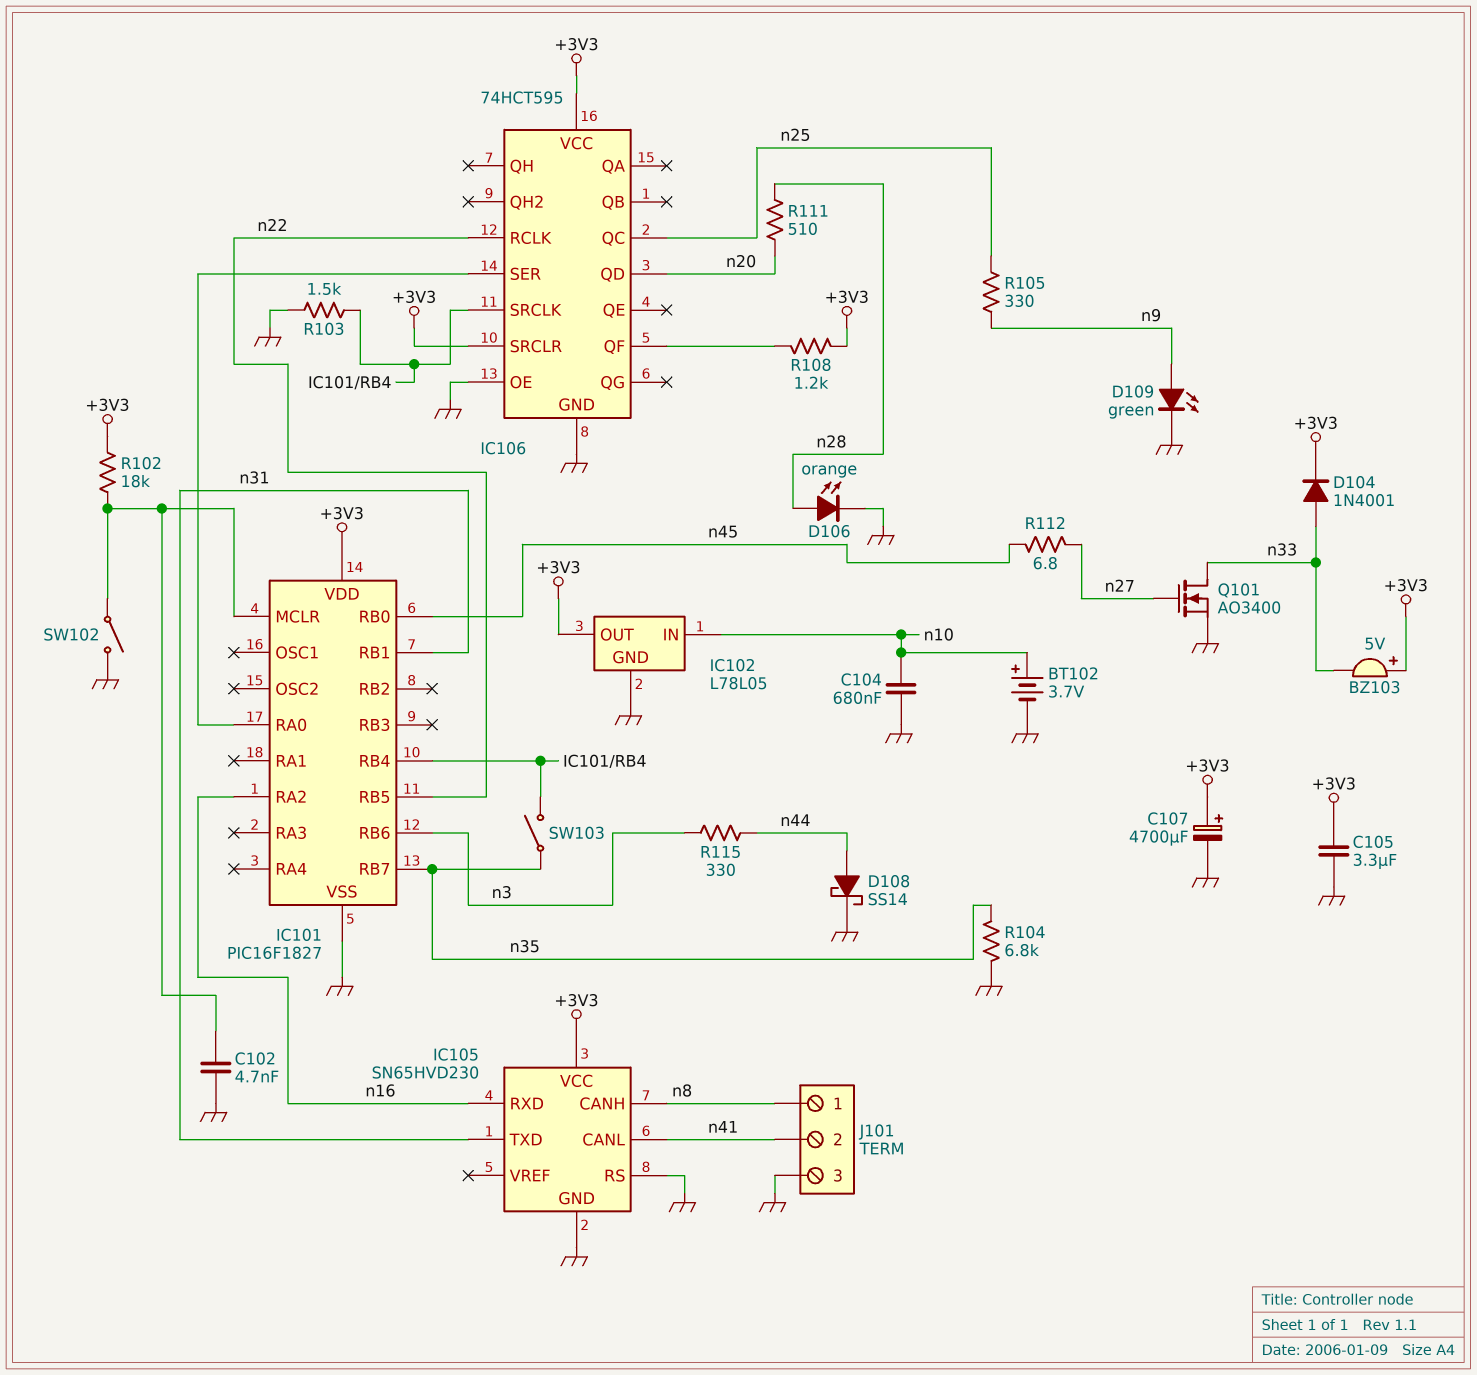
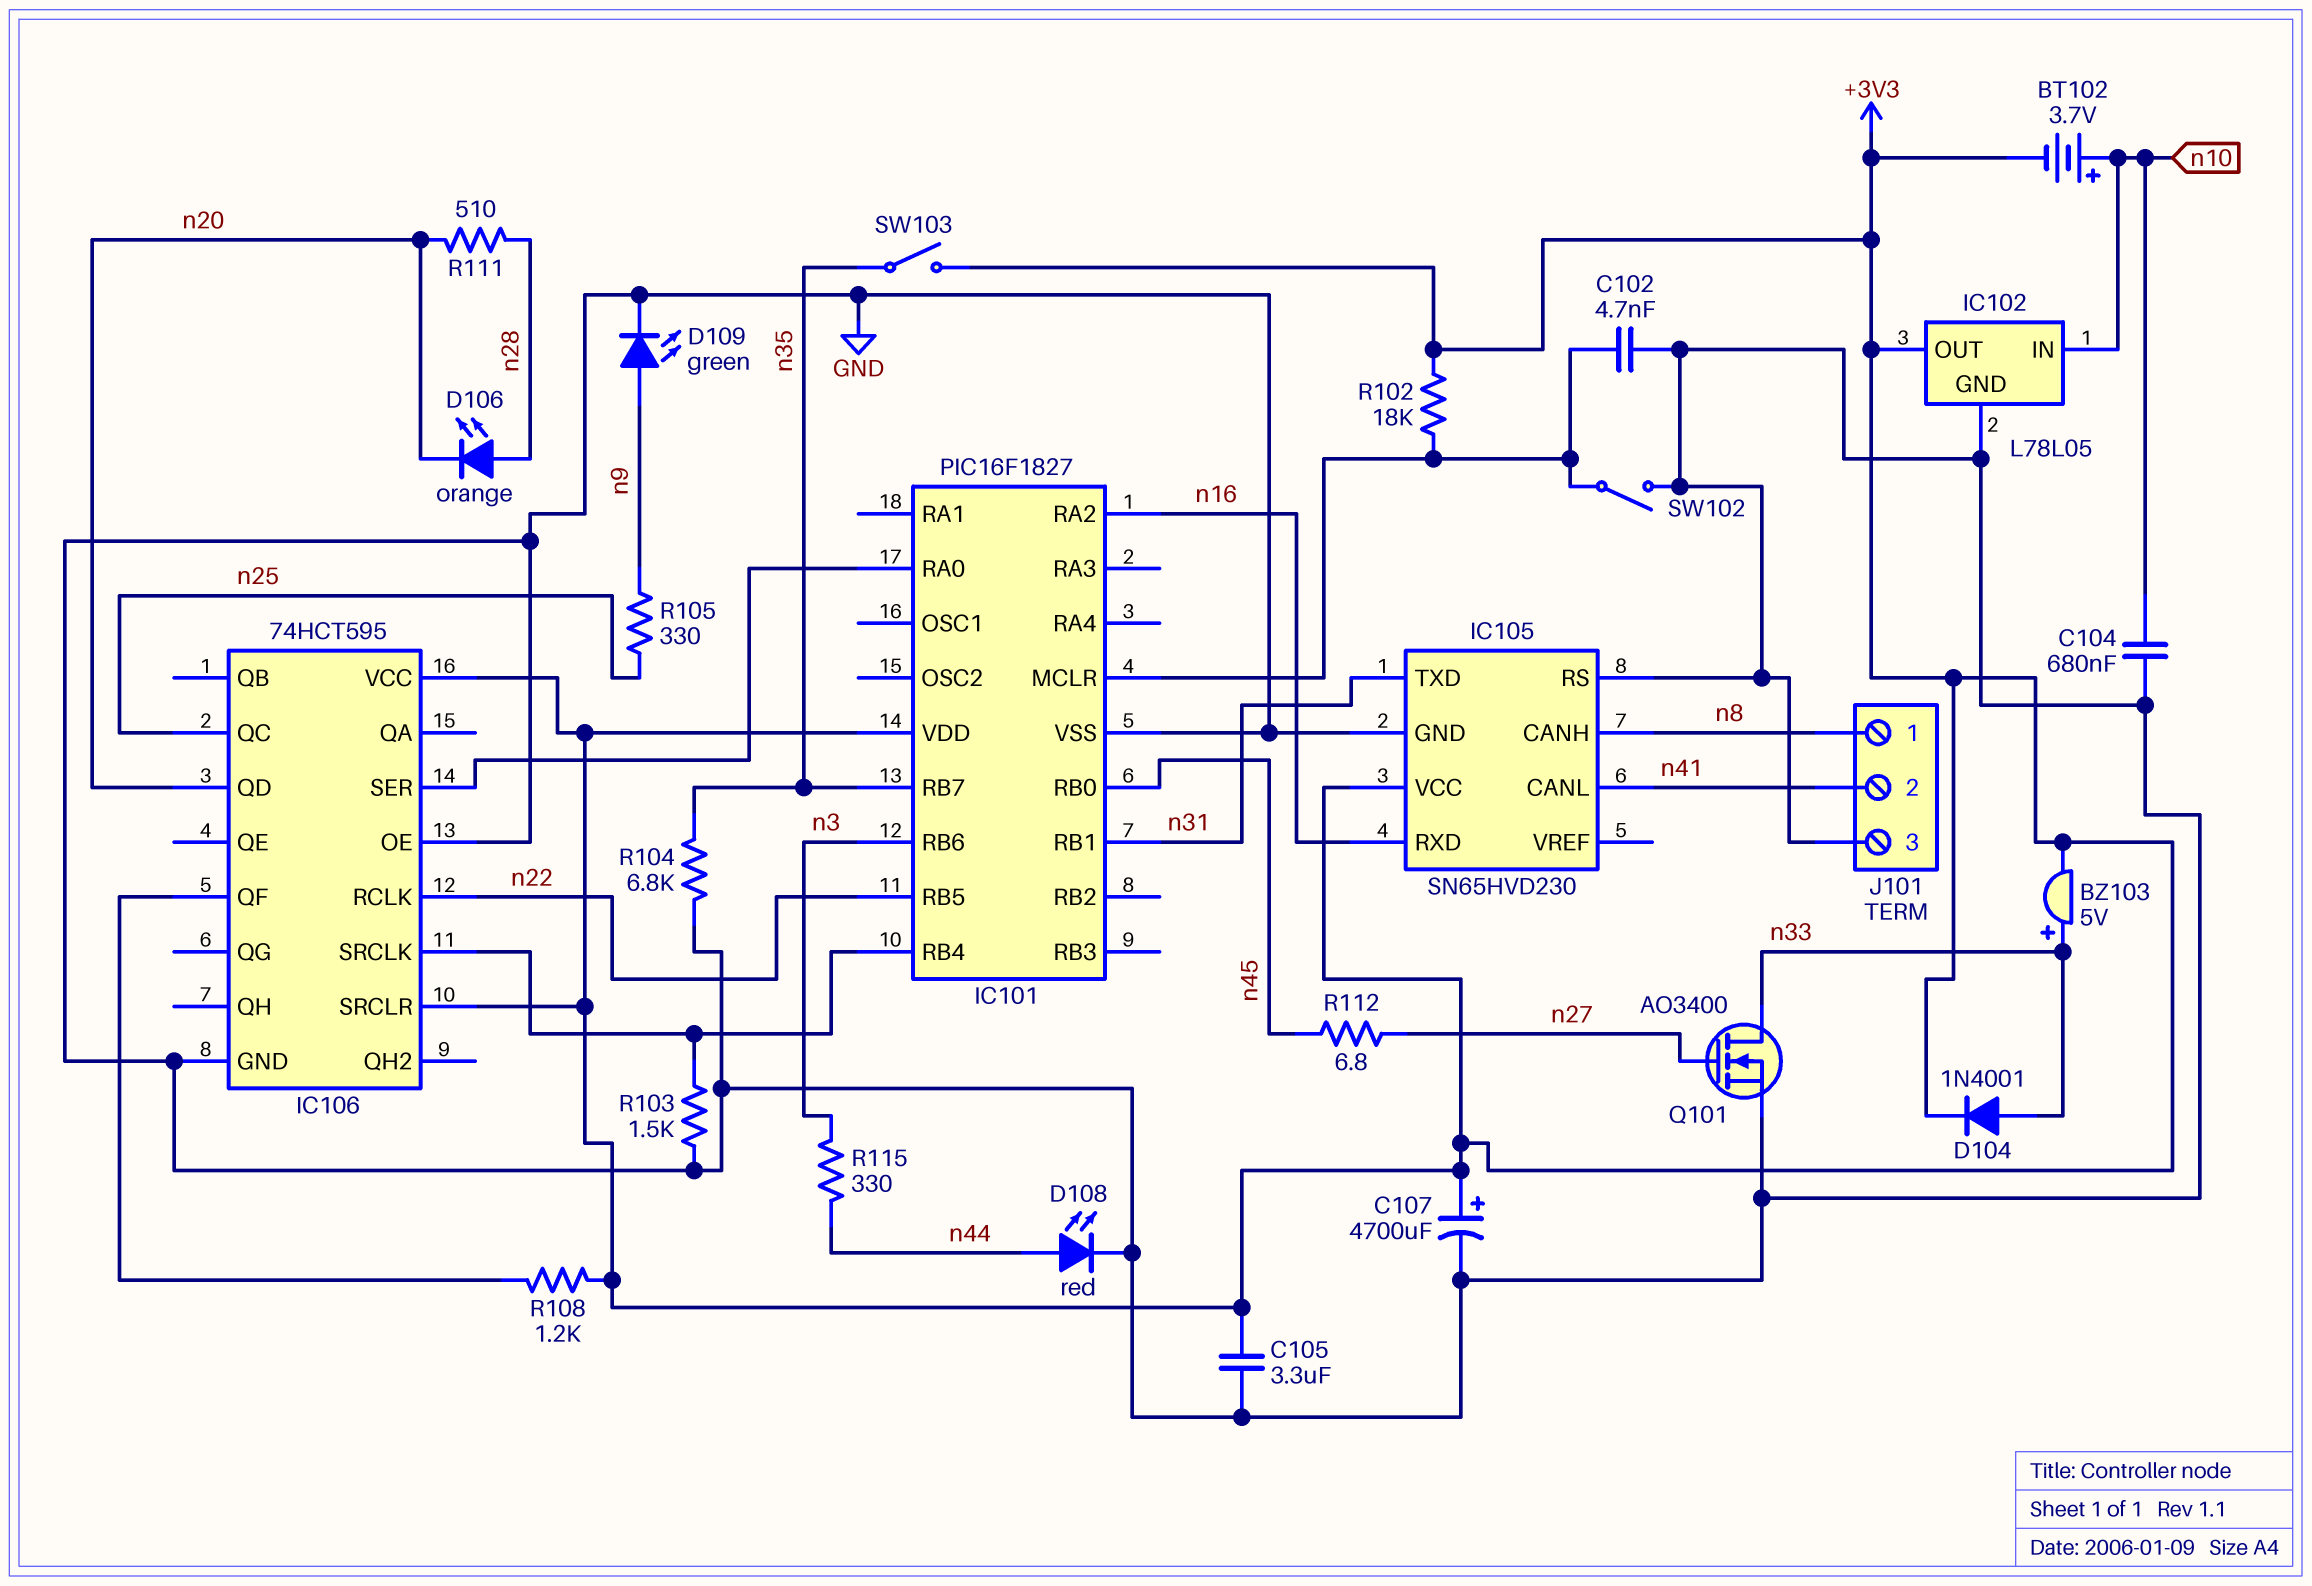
BT102: 3.7V (plus n10, minus GND) -> 3.7V (plus n10, minus +3V3)
BZ103: buzzer 5V (plus +3V3, minus n33) -> buzzer 5V (plus n33, minus +3V3)
D106: LED orange (A n28, K GND) -> LED orange (A n28, K n20)
D108: schottky SS14 (A n44, K GND) -> LED red (A n44, K GND)
SW103: switch (IC101/RB4, n35) -> switch (+3V3, n35)

